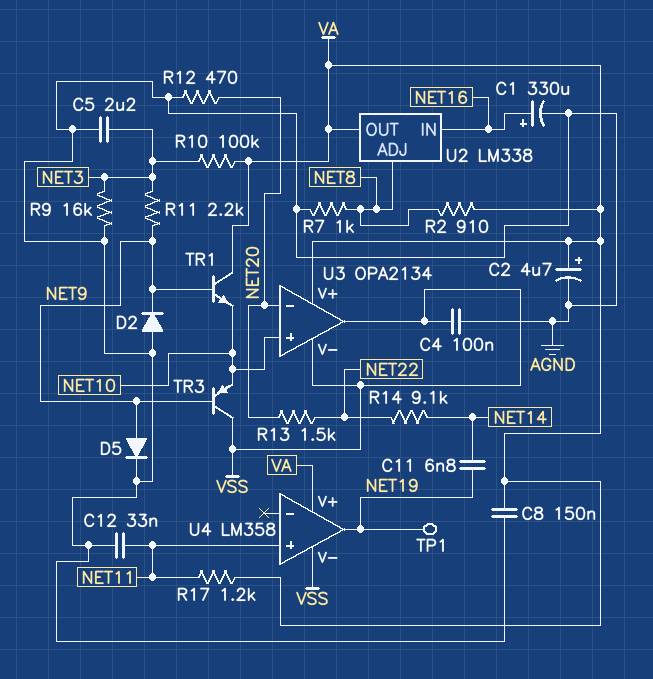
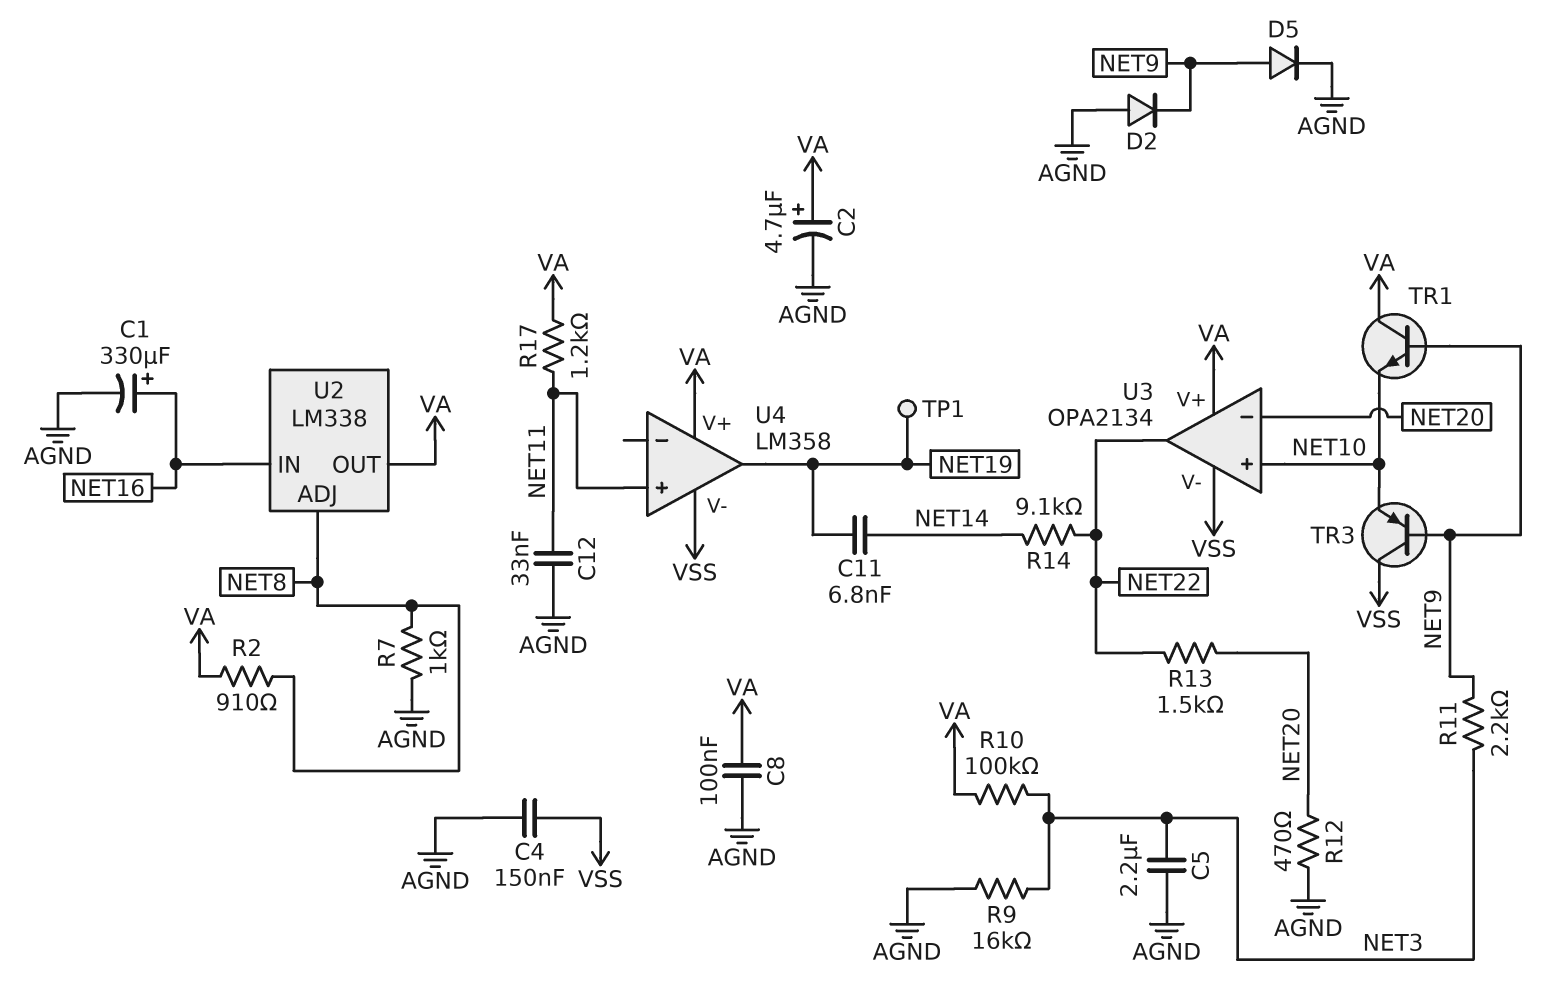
C4: 100nF (AGND, VSS) -> 150nF (AGND, VSS)
C8: 150nF (AGND, VA) -> 100nF (AGND, VA)
U3 pin out: VSS -> NET22

